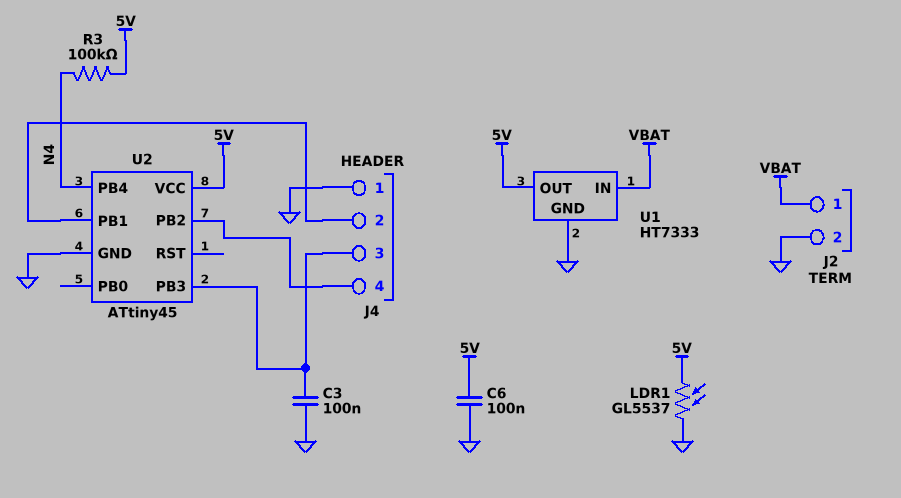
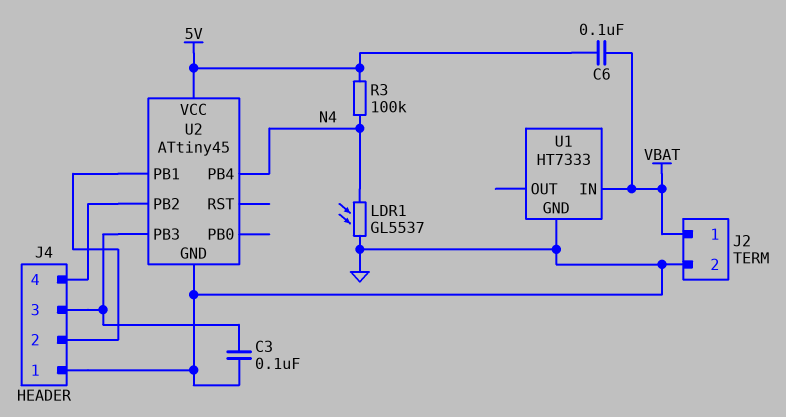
C6: 100nF (5V, GND) -> 100nF (5V, VBAT)
LDR1: GL5537 (5V, GND) -> GL5537 (GND, N4)
U1 pin OUT: 5V -> none

